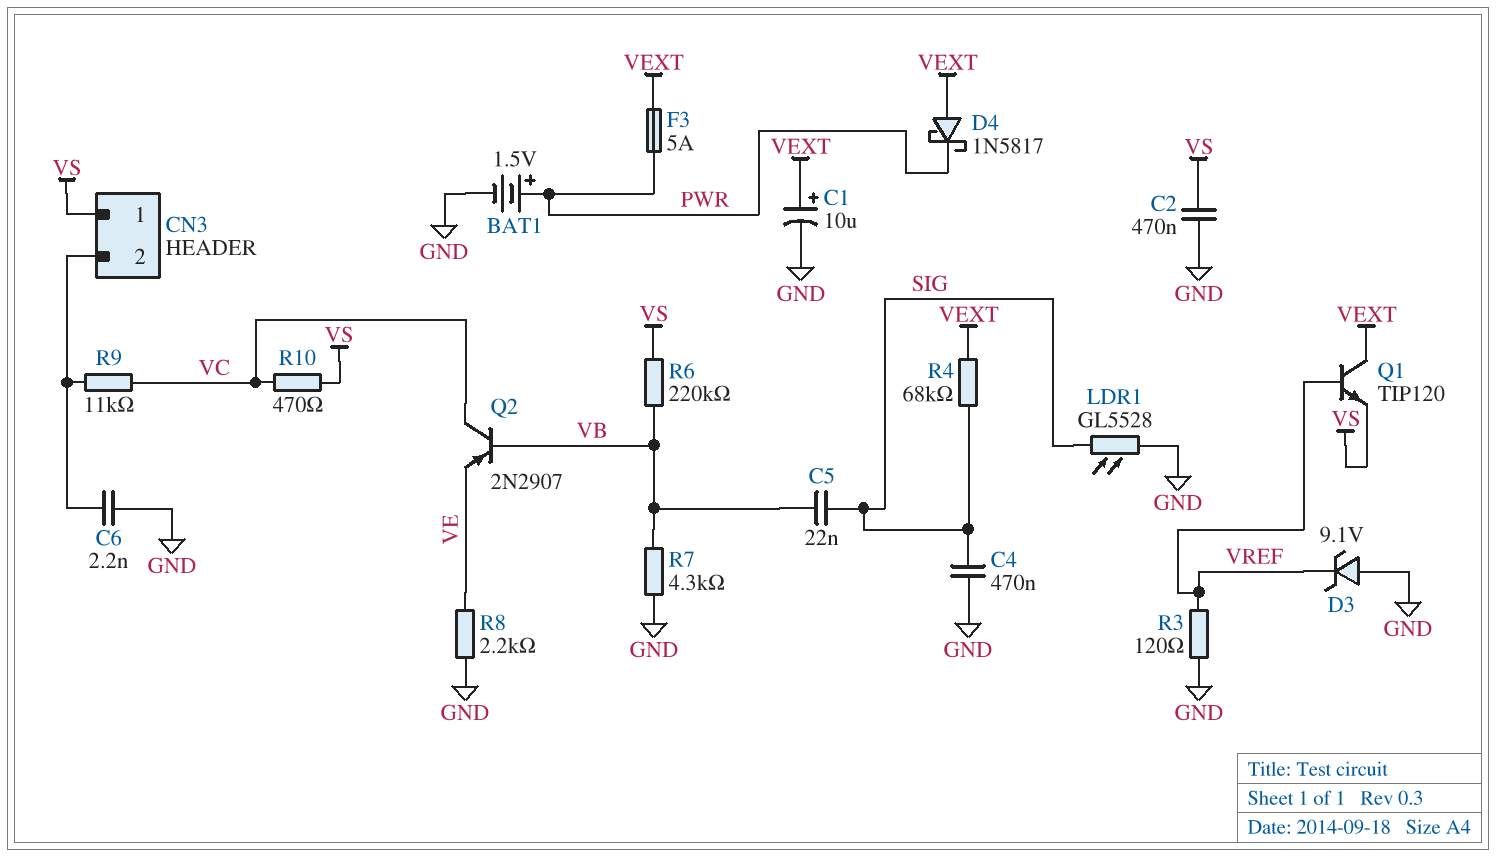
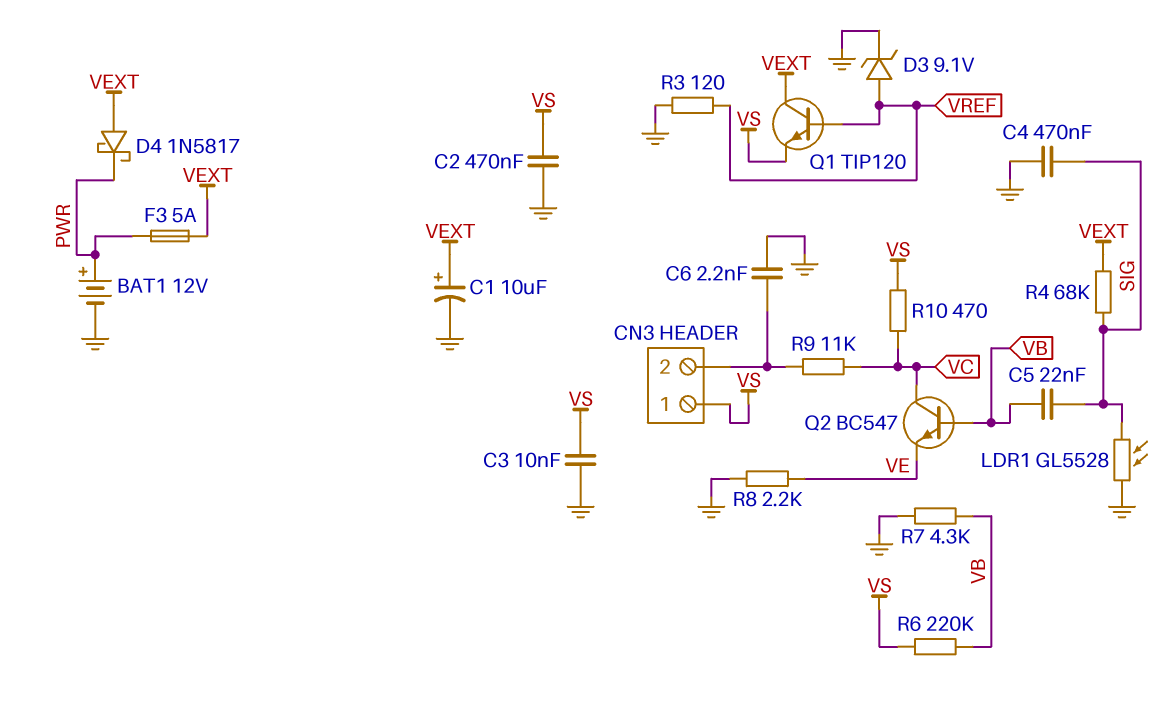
BAT1: 1.5V (plus PWR, minus GND) -> 12V (plus PWR, minus GND)
C3: none -> 10nF (GND, VS)
D3: zener 9.1V (A GND, K VREF) -> zener 9.1V (A VREF, K GND)
Q2: PNP 2N2907 (B VB, C VC, E VE) -> NPN BC547 (B VB, C VC, E VE)

